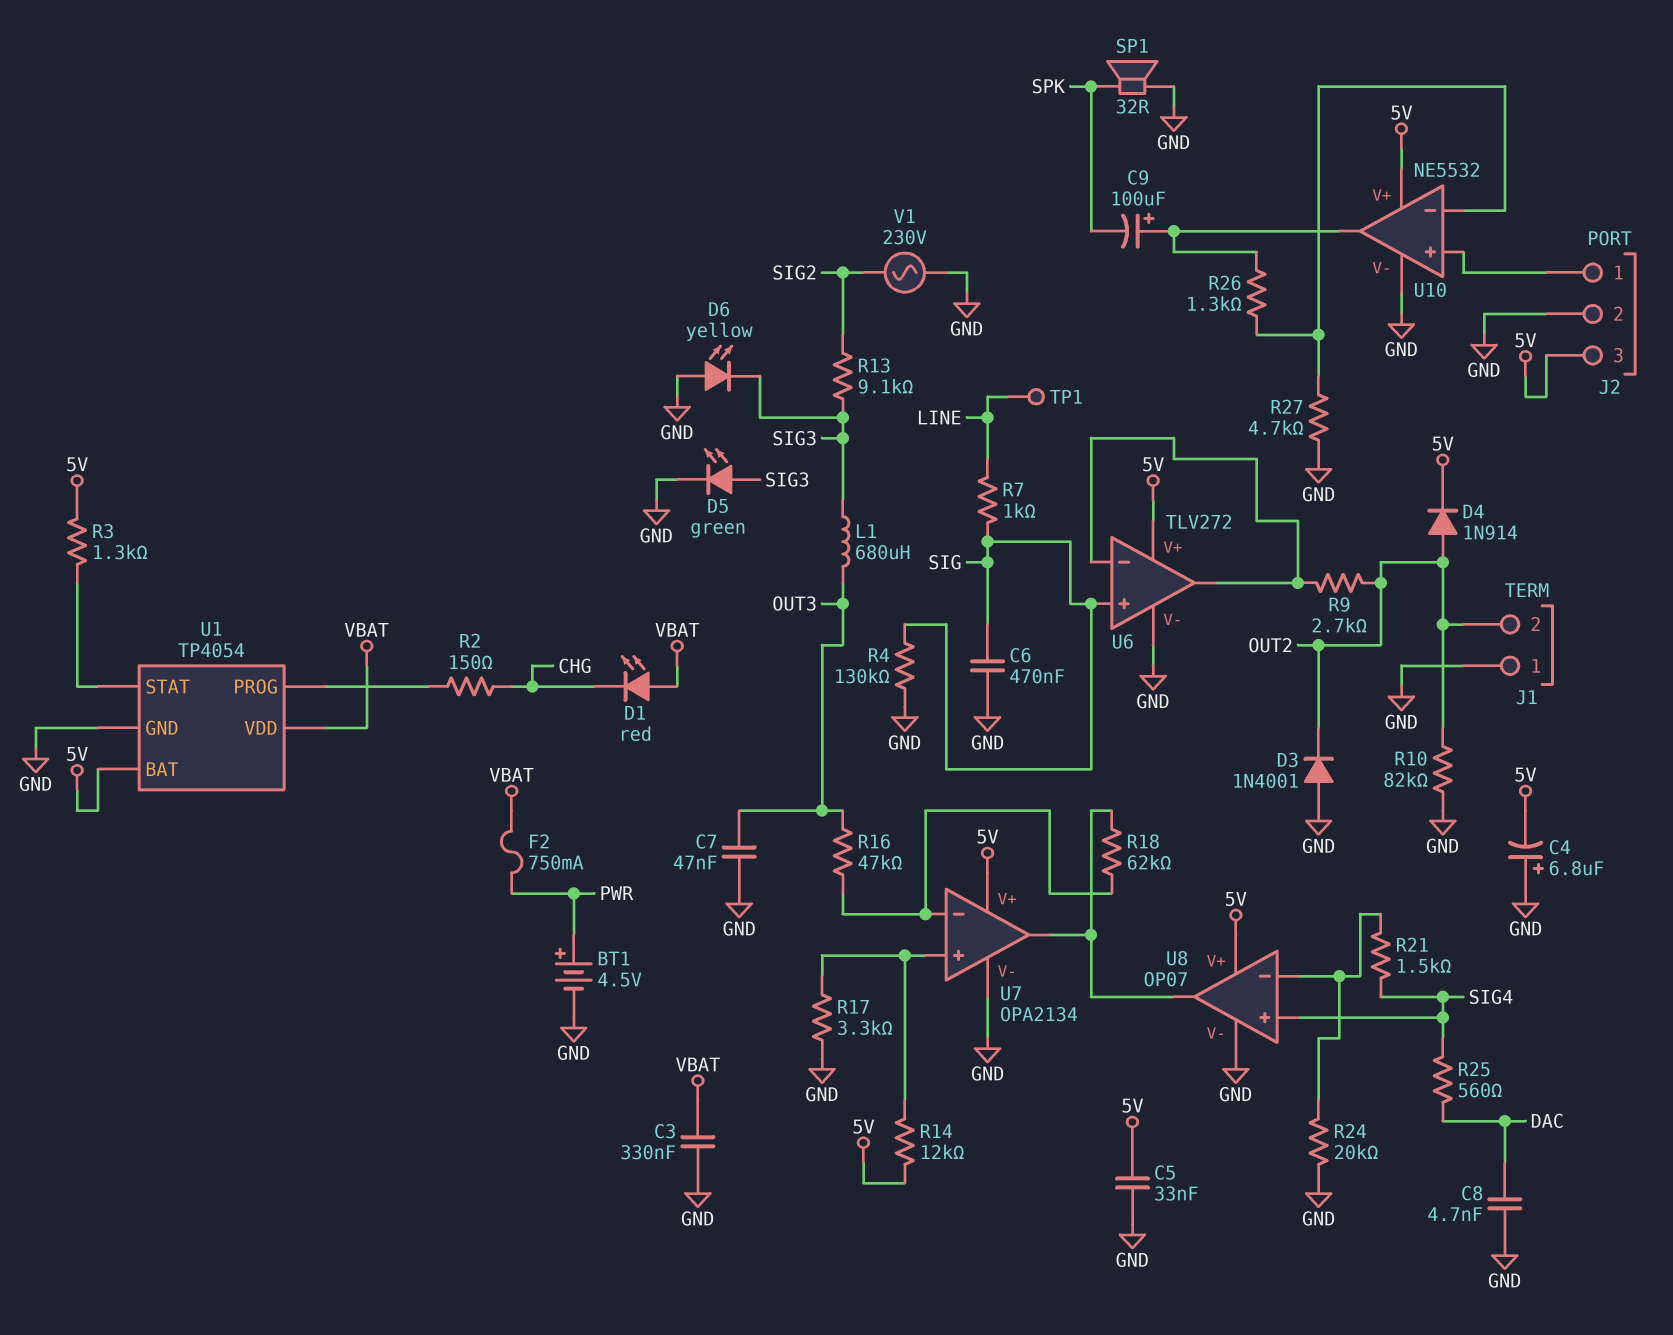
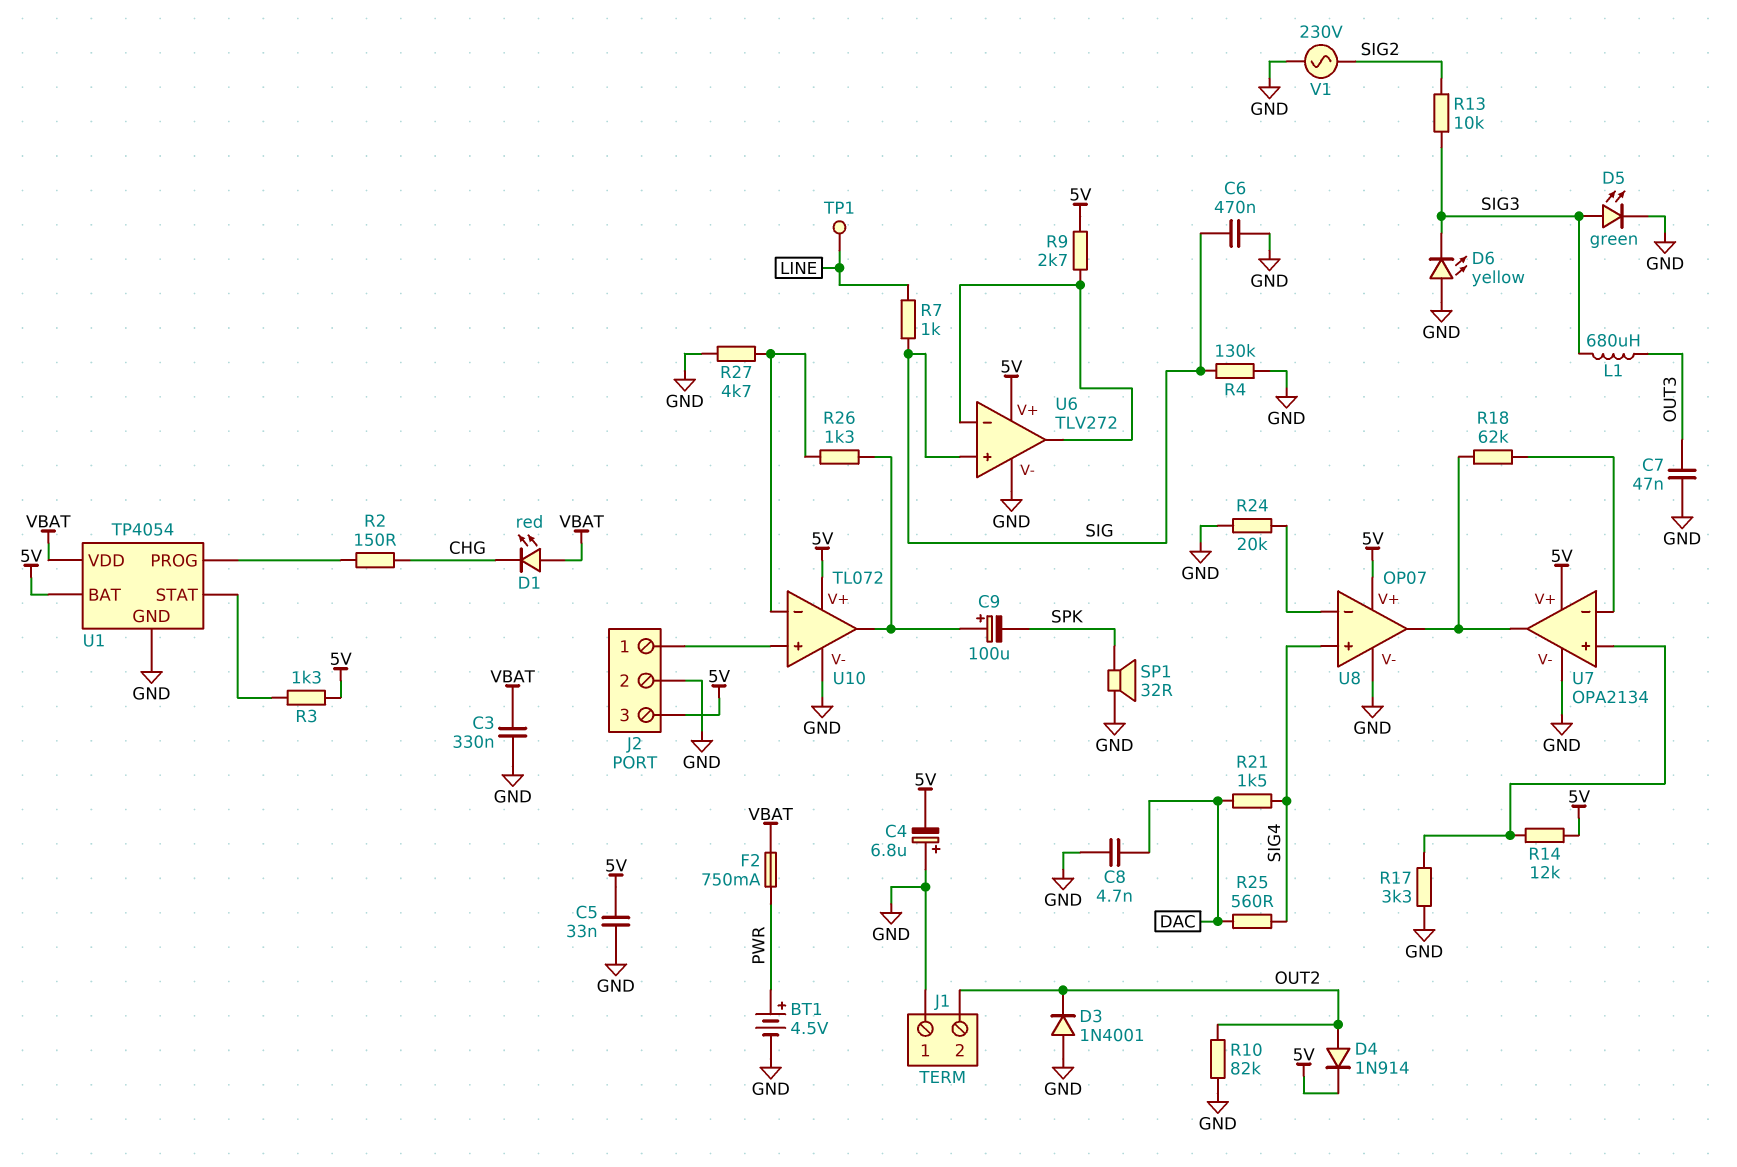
R9: 2.7k (OUT2, U6/in-) -> 2.7k (5V, U6/in-)
R13: 9.1k (SIG2, SIG3) -> 10k (SIG2, SIG3)
R16: 47k (OUT3, U7/in-) -> none
R21: 1.5k (SIG4, U8/in-) -> 1.5k (DAC, SIG4)
U10: NE5532 -> TL072

